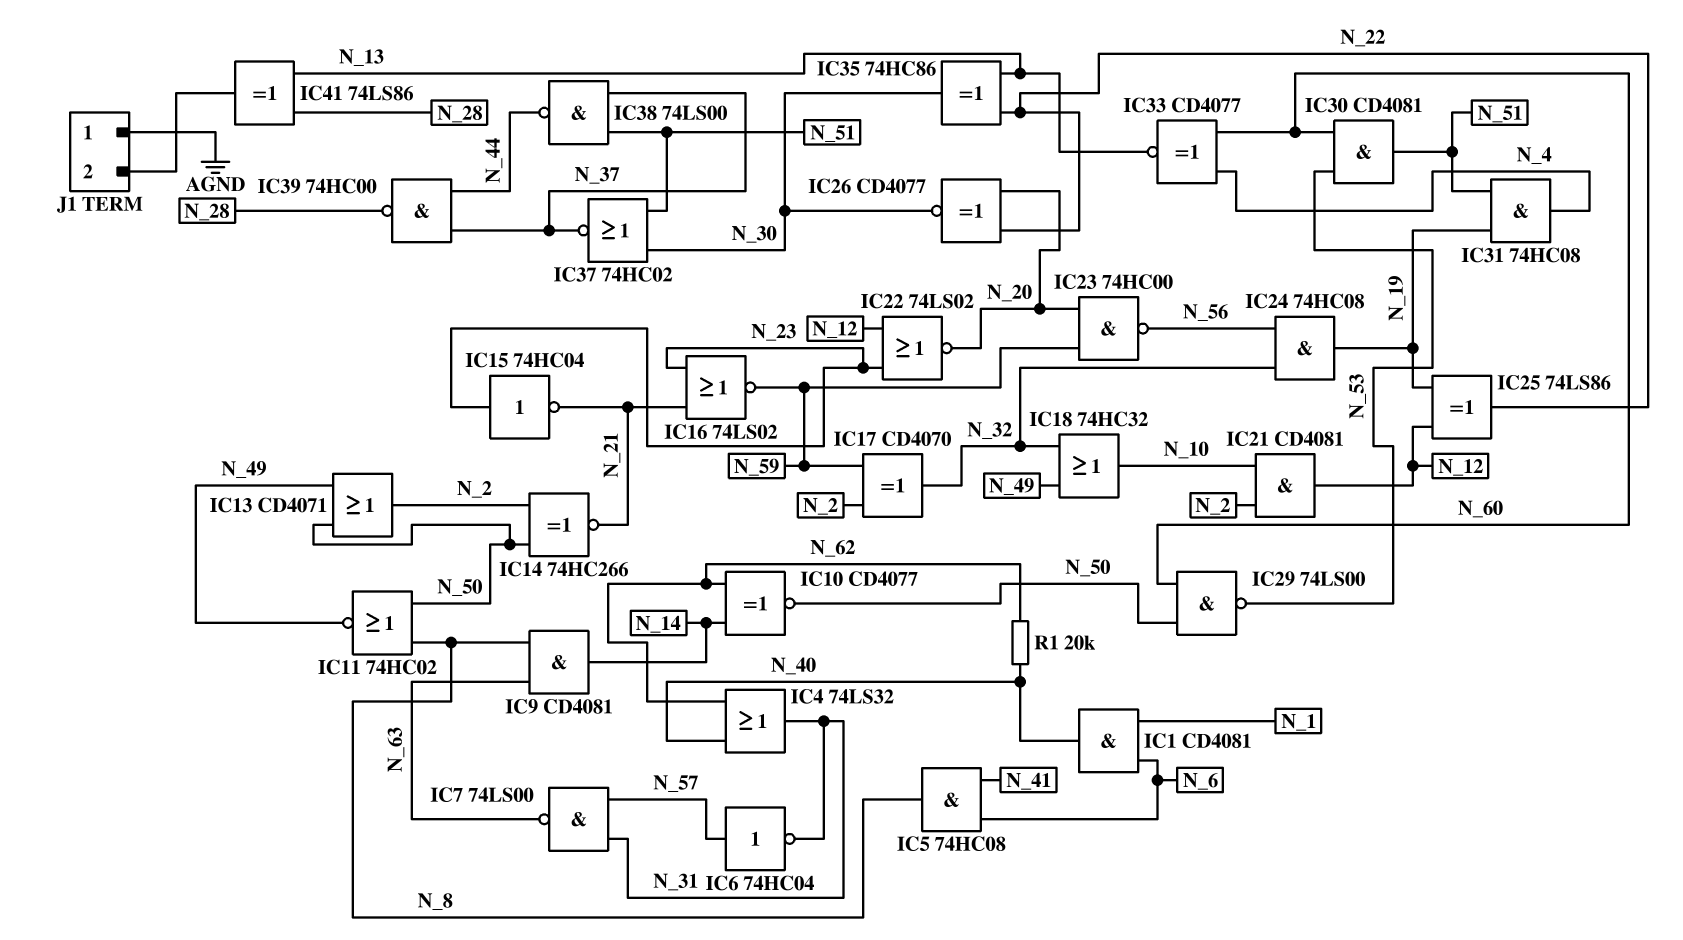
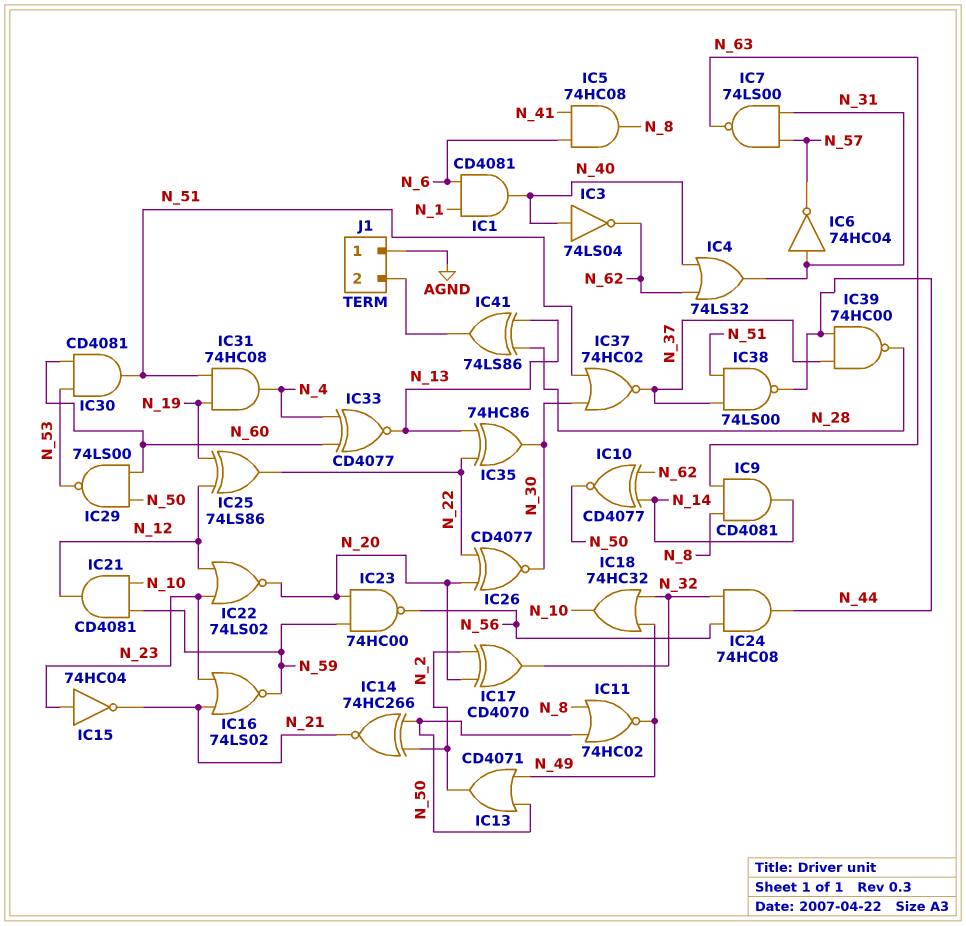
IC3: none -> NOT 74LS04 (in N_40, out N_62)
IC6: NOT 74HC04 (in N_57, out N_31) -> NOT 74HC04 (in N_31, out N_57)
IC17: XOR CD4070 (in N_2, in N_59, out N_32) -> XOR CD4070 (in N_2, in N_20, out N_32)
IC21: AND CD4081 (in N_2, in N_10, out N_12) -> AND CD4081 (in N_10, in N_59, out N_12)
IC24: AND 74HC08 (in N_32, in N_56, out N_19) -> AND 74HC08 (in N_32, in N_56, out N_44)
R1: 20k (N_40, N_62) -> none

